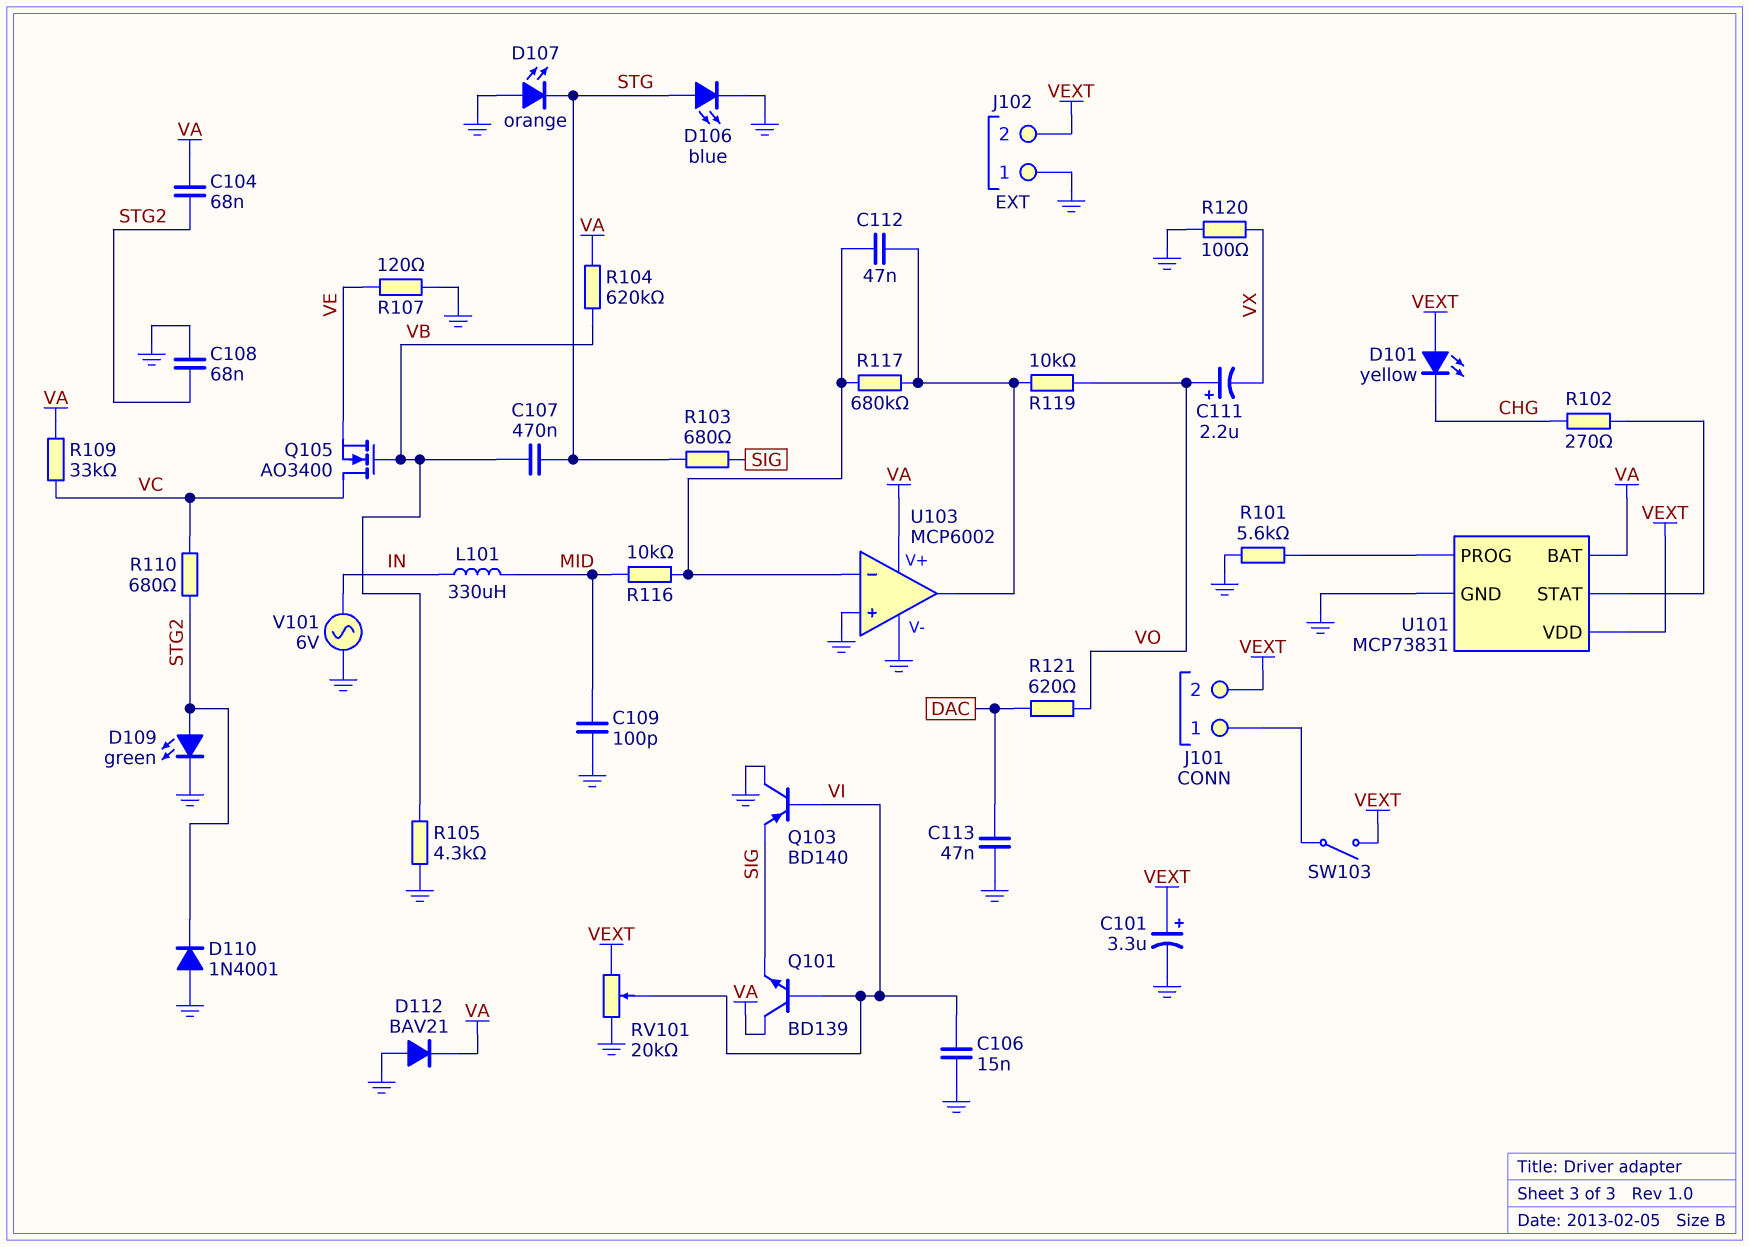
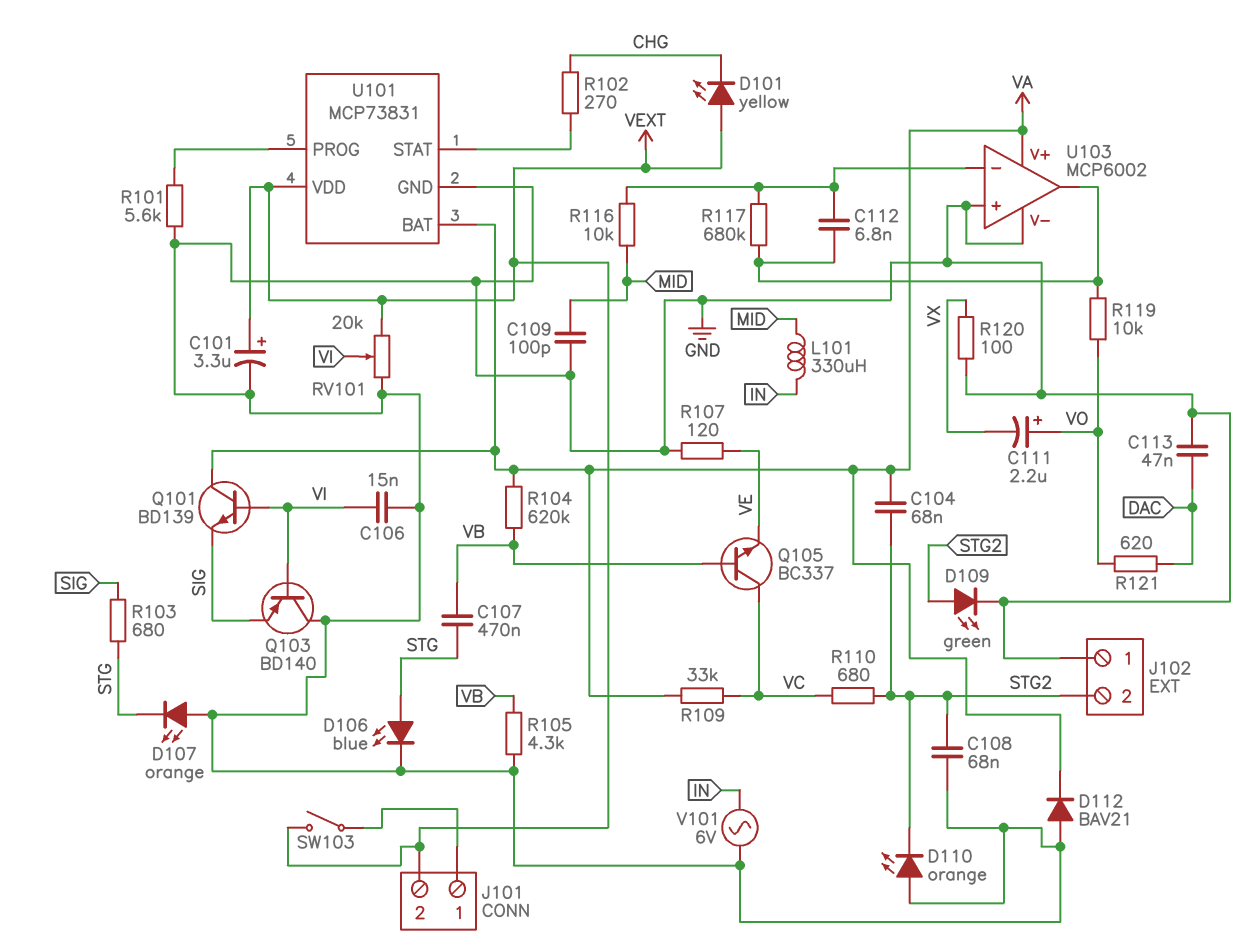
C112: 47nF (U103/in-, U103/out) -> 6.8nF (U103/in-, U103/out)
D110: diode 1N4001 (A GND, K STG2) -> LED orange (A GND, K STG2)
J102 pin 2: VEXT -> STG2
Q105: NMOS AO3400 (G VB, D VC, S VE) -> NPN BC337 (B VB, C VC, E VE)

